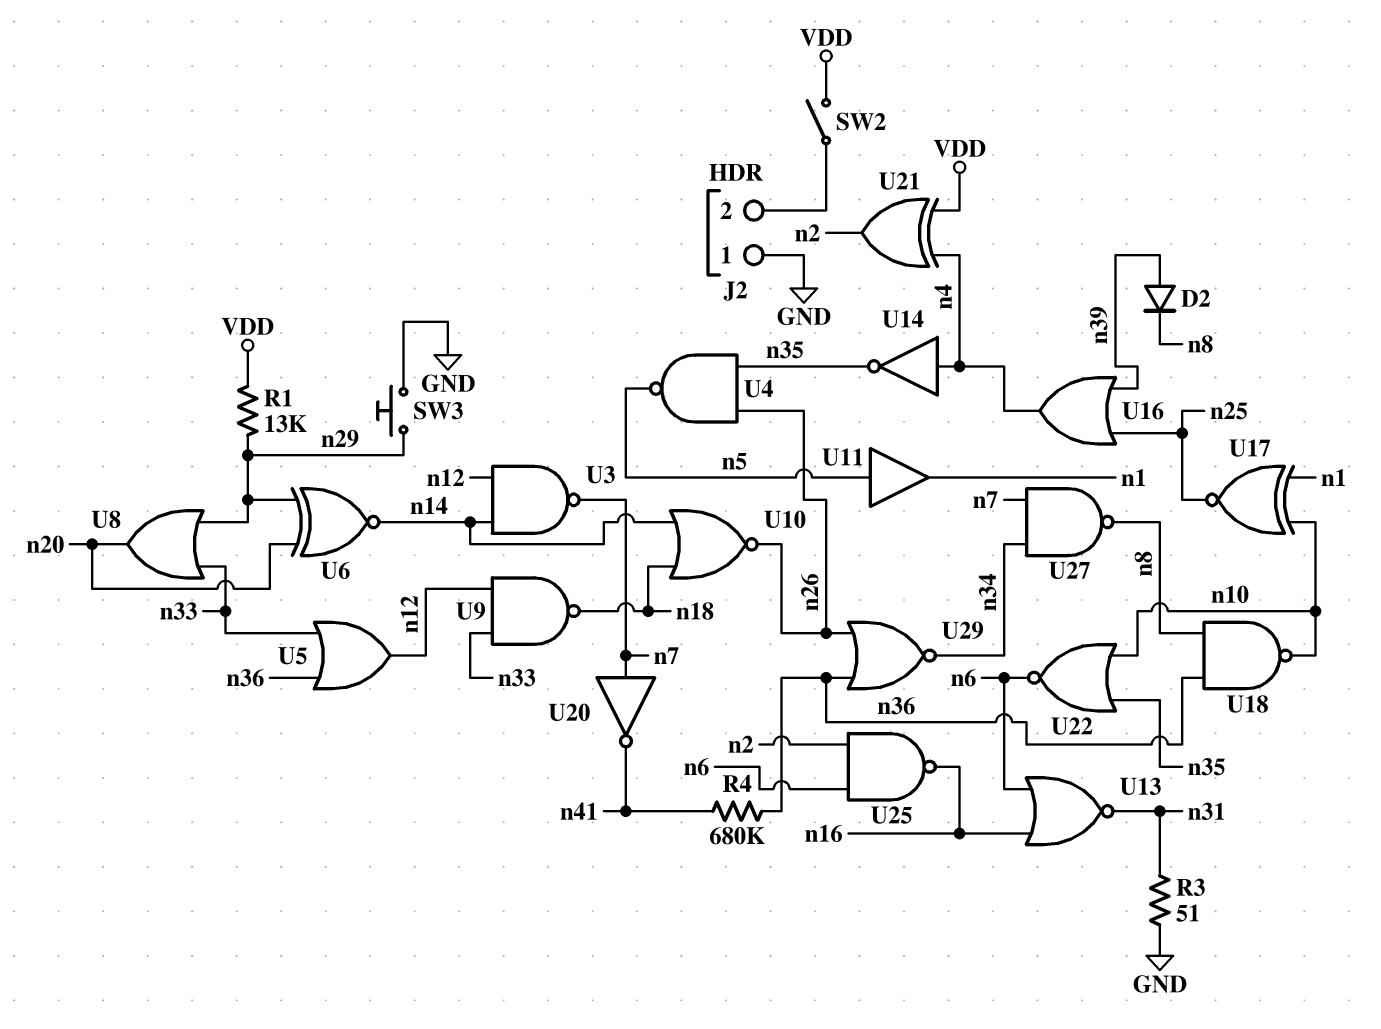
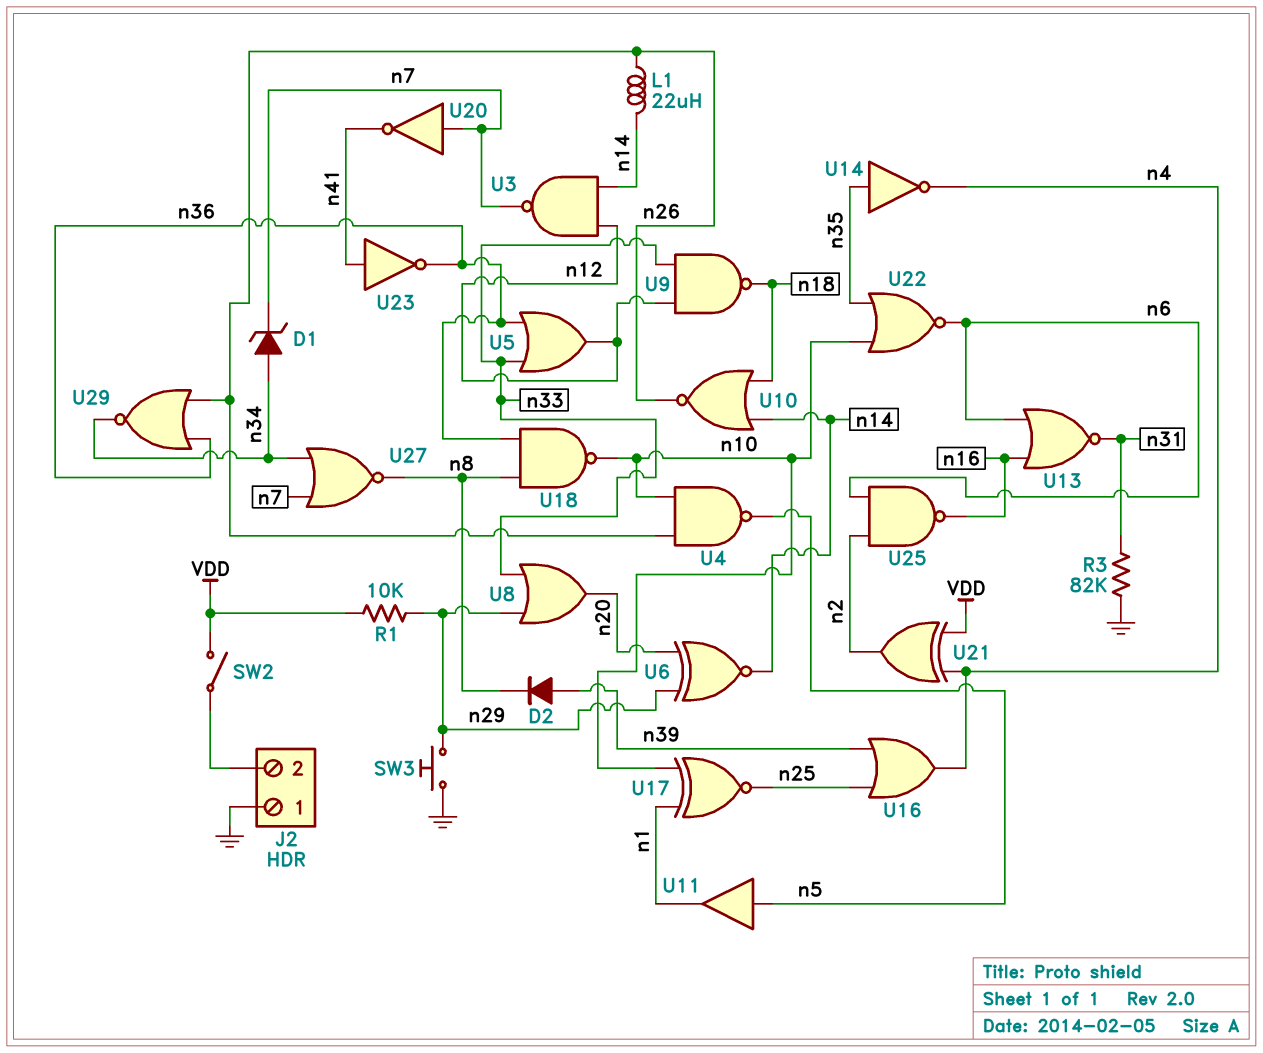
D1: none -> zener (A n34, K n7)
L1: none -> 22uH (n14, n26)
R1: 13k (VDD, n29) -> 10k (VDD, n29)
R3: 51 (GND, n31) -> 82k (GND, n31)
R4: 680k (n36, n41) -> none
U4: NAND (in n26, in n35, out n5) -> NAND (in n10, in n26, out n5)
U14: NOT (in n4, out n35) -> NOT (in n35, out n4)
U23: none -> NOT (in n41, out n36)
U27: NAND (in n7, in n34, out n8) -> NOR (in n7, in n34, out n8)

